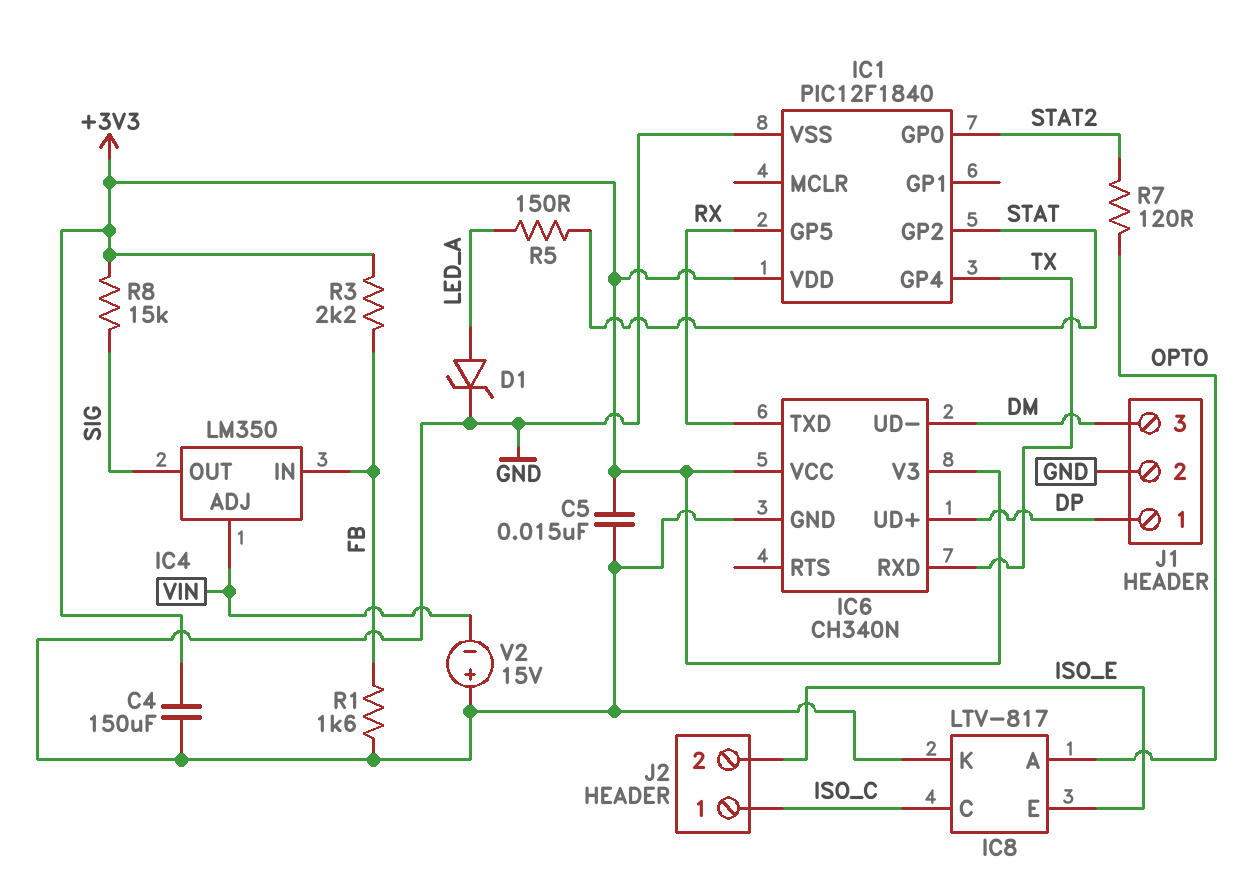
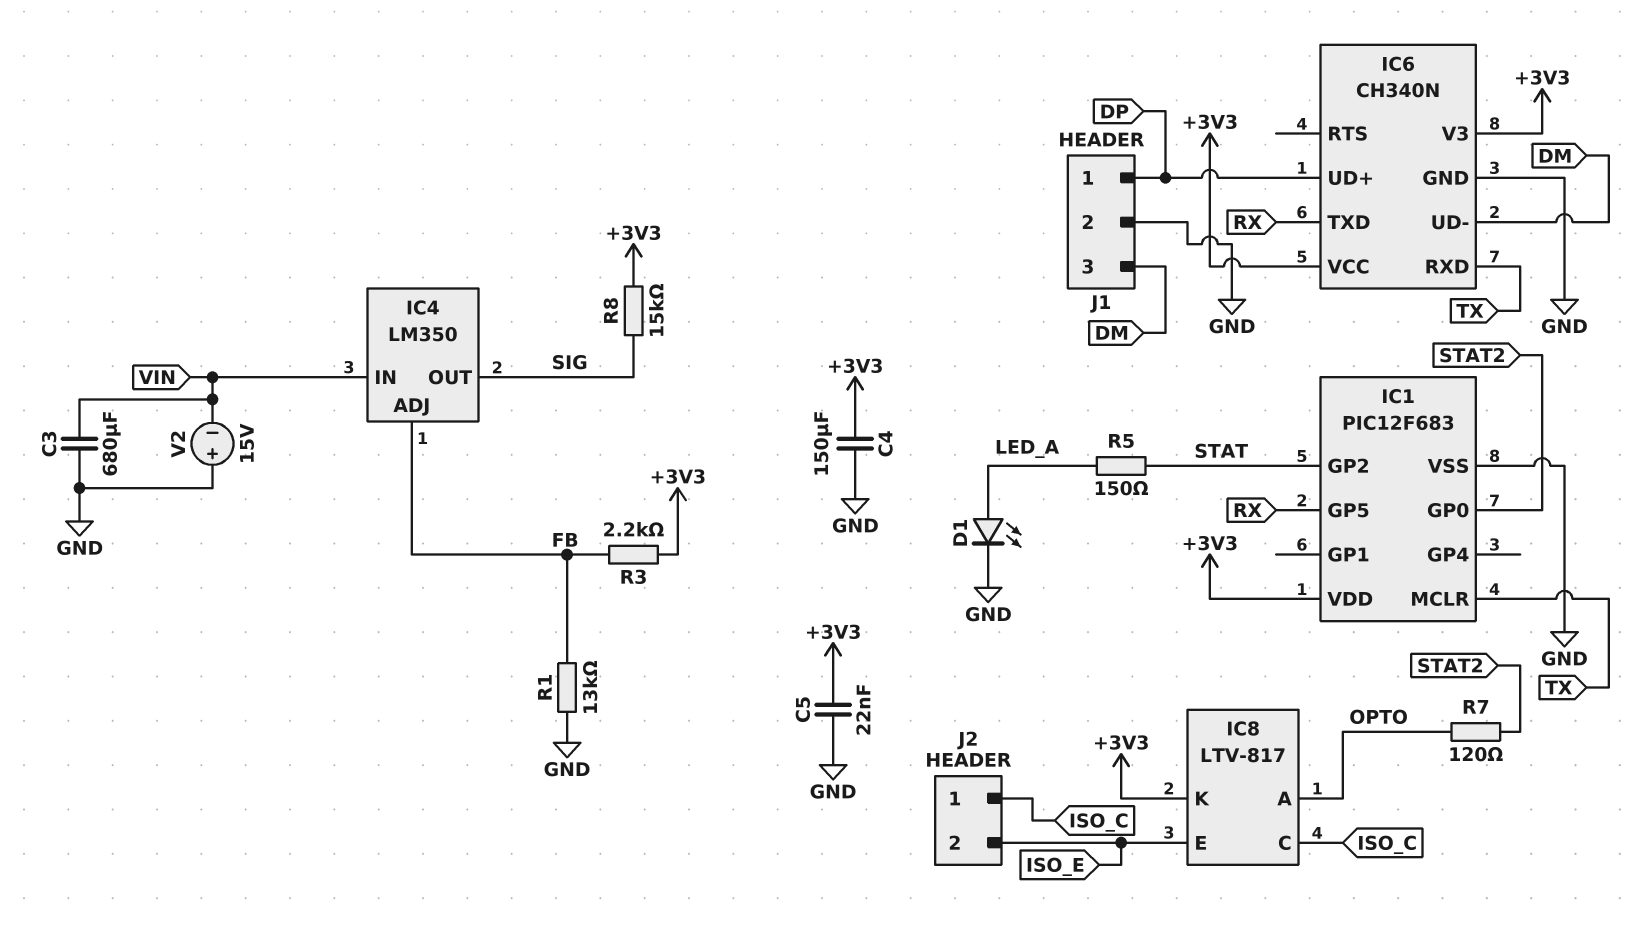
C3: none -> 680uF (GND, VIN)
C5: 15nF (+3V3, GND) -> 22nF (+3V3, GND)
D1: zener (A LED_A, K GND) -> LED (A LED_A, K GND)
IC1: PIC12F1840 -> PIC12F683
IC1 pin GP4: TX -> none
IC1 pin MCLR: none -> TX
IC4 pin ADJ: VIN -> FB
IC4 pin IN: FB -> VIN
IC8 pin K: GND -> +3V3
R1: 1.6k (FB, GND) -> 13k (FB, GND)

